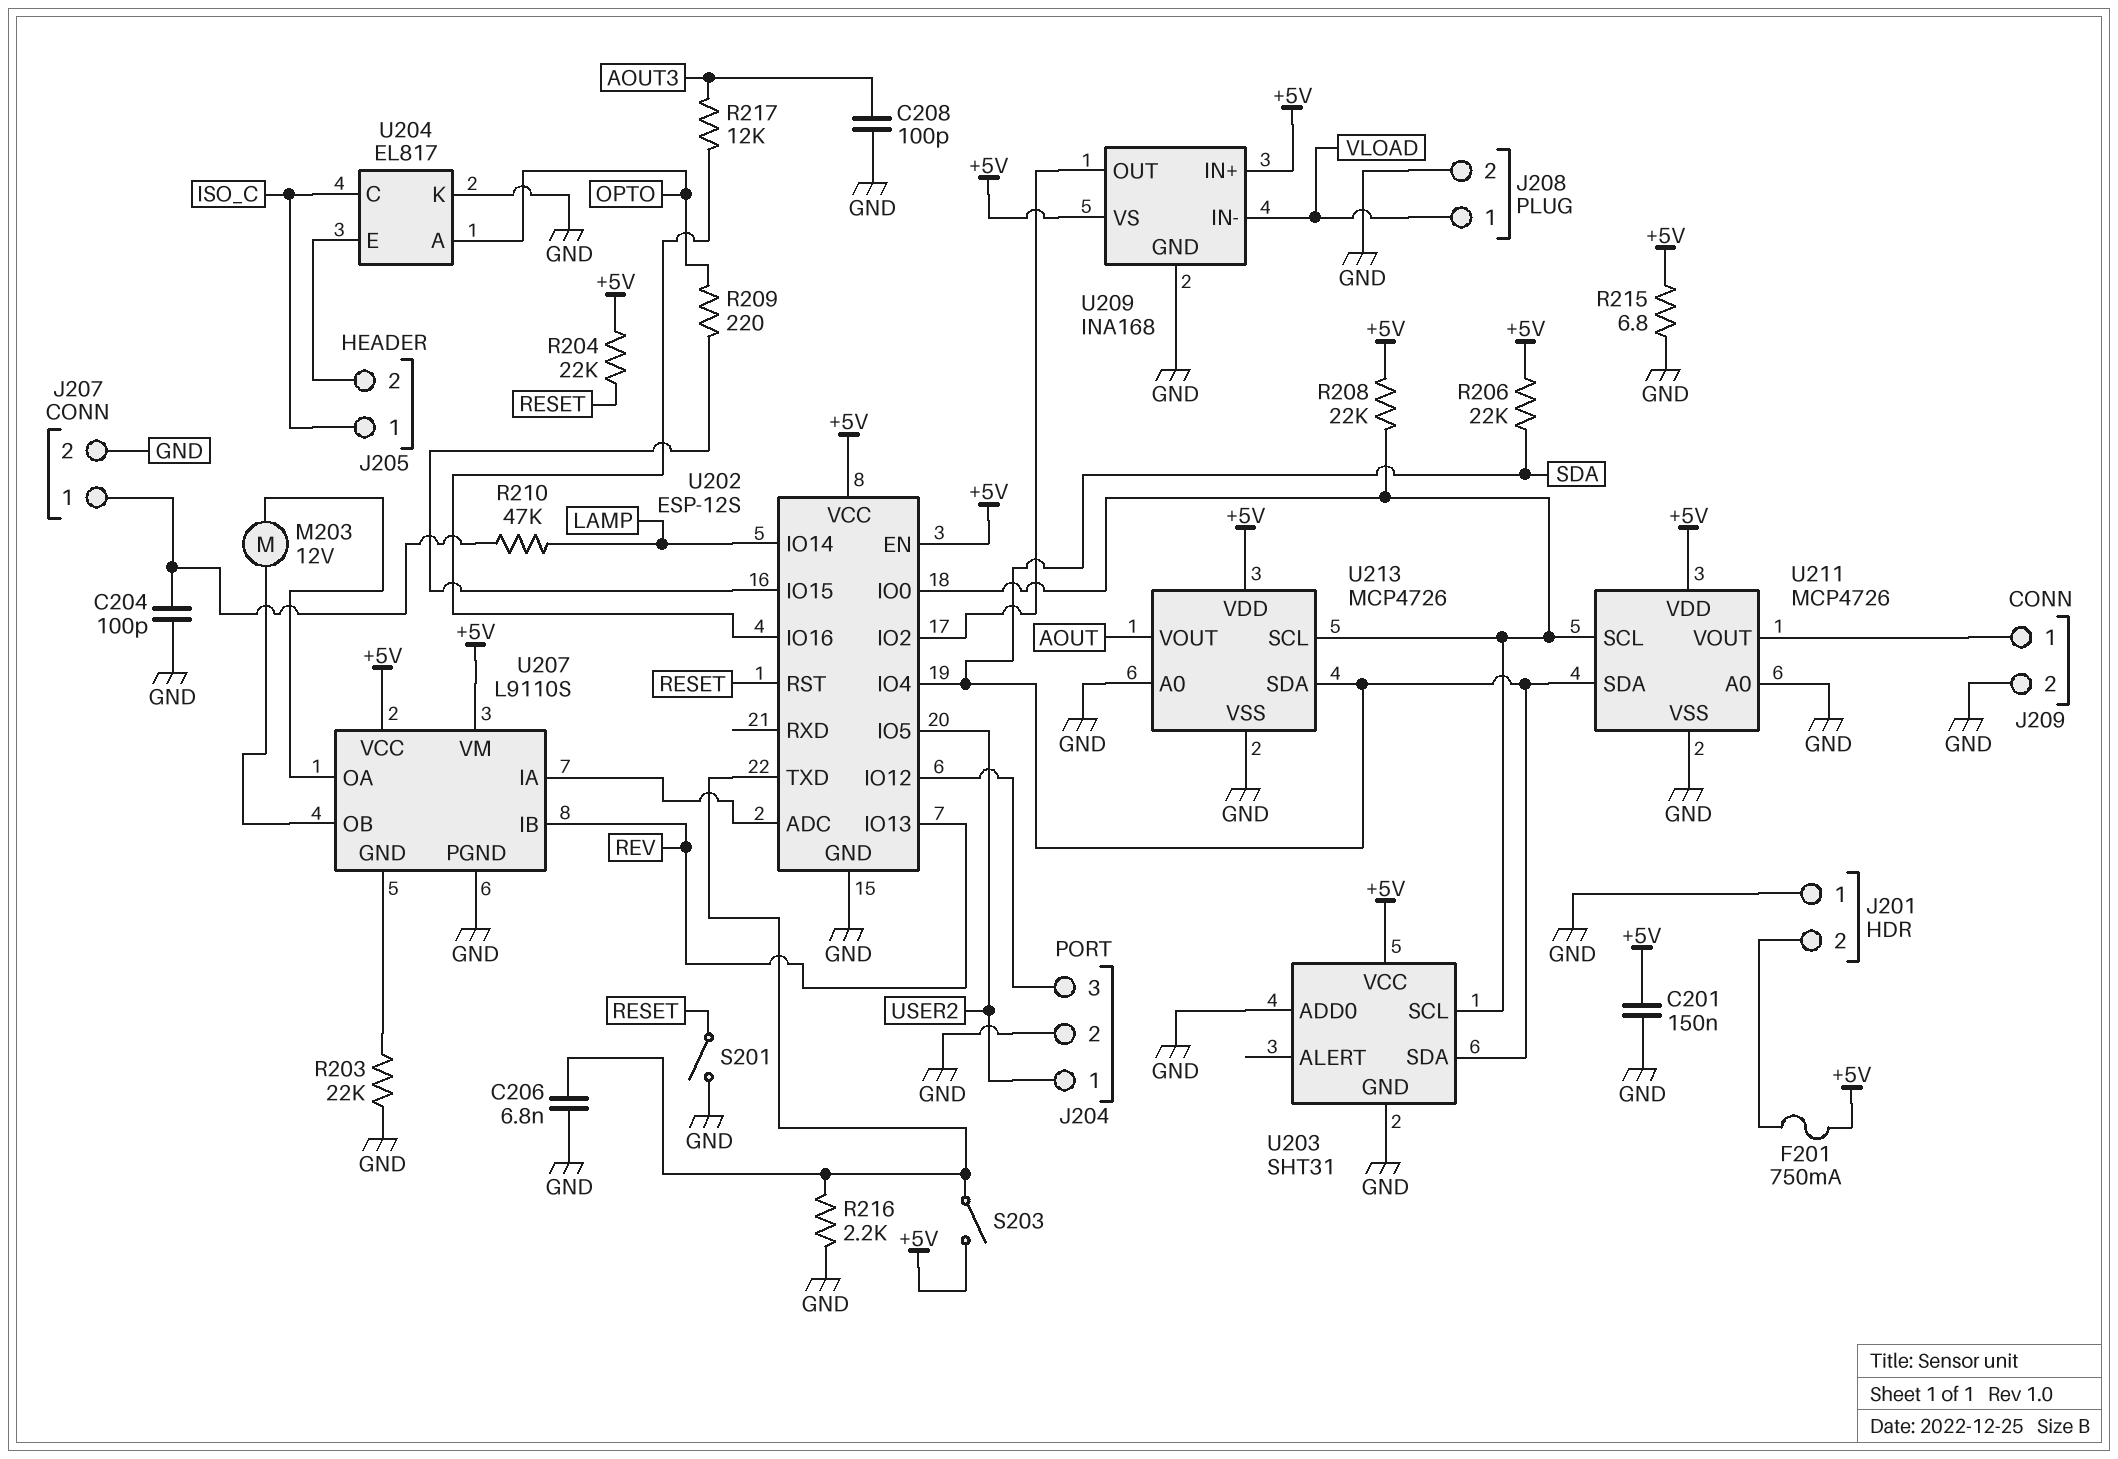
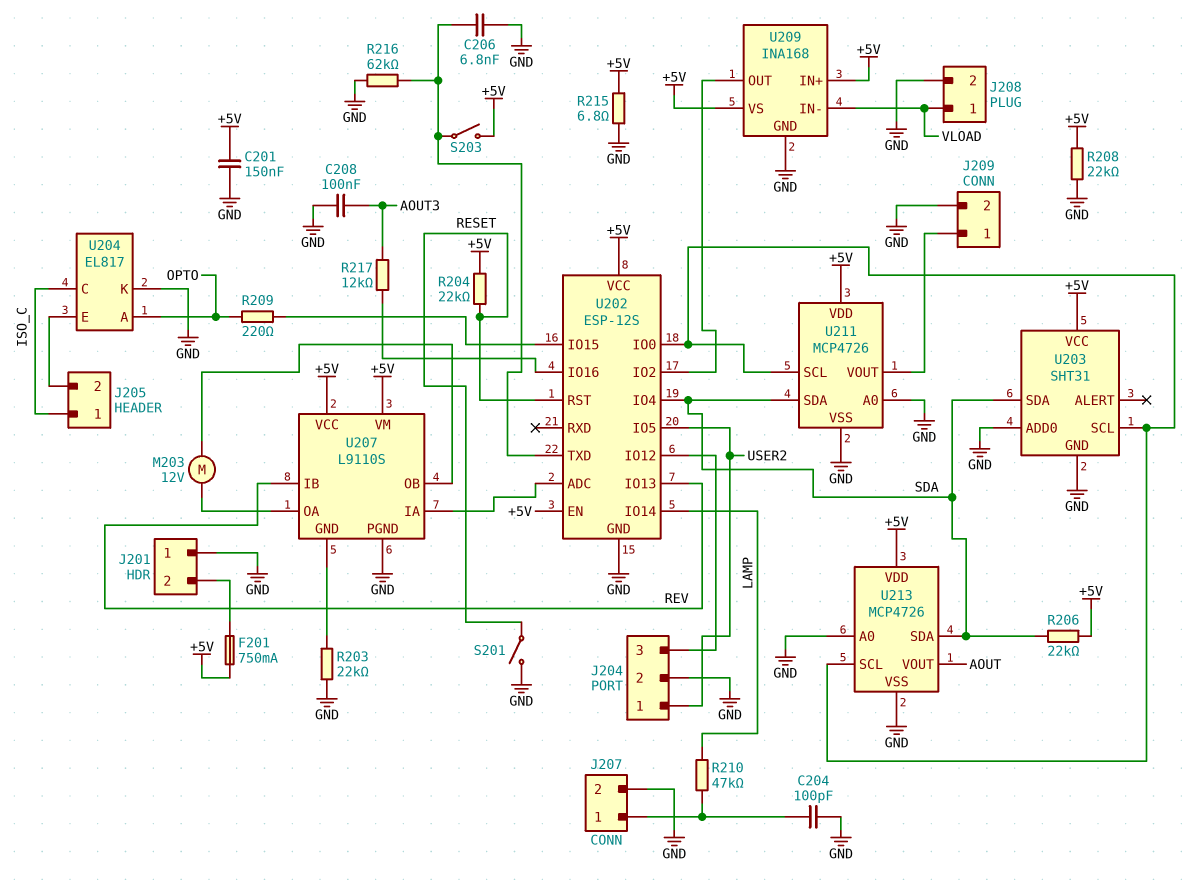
C208: 100pF (AOUT3, GND) -> 100nF (AOUT3, GND)
R208: 22k (+5V, U202/IO0) -> 22k (+5V, GND)
R216: 2.2k (GND, U202/TXD) -> 62k (GND, U202/TXD)

